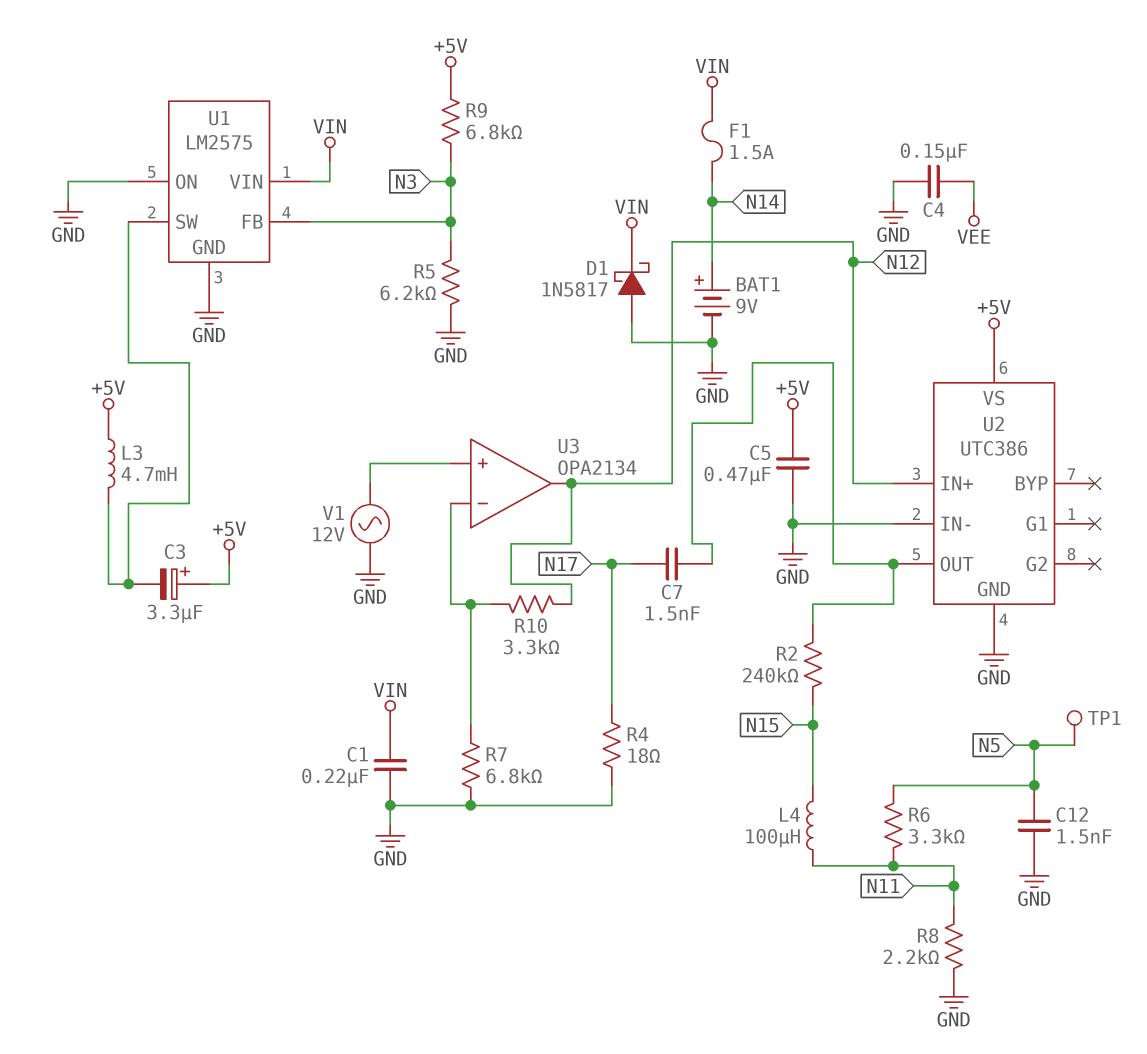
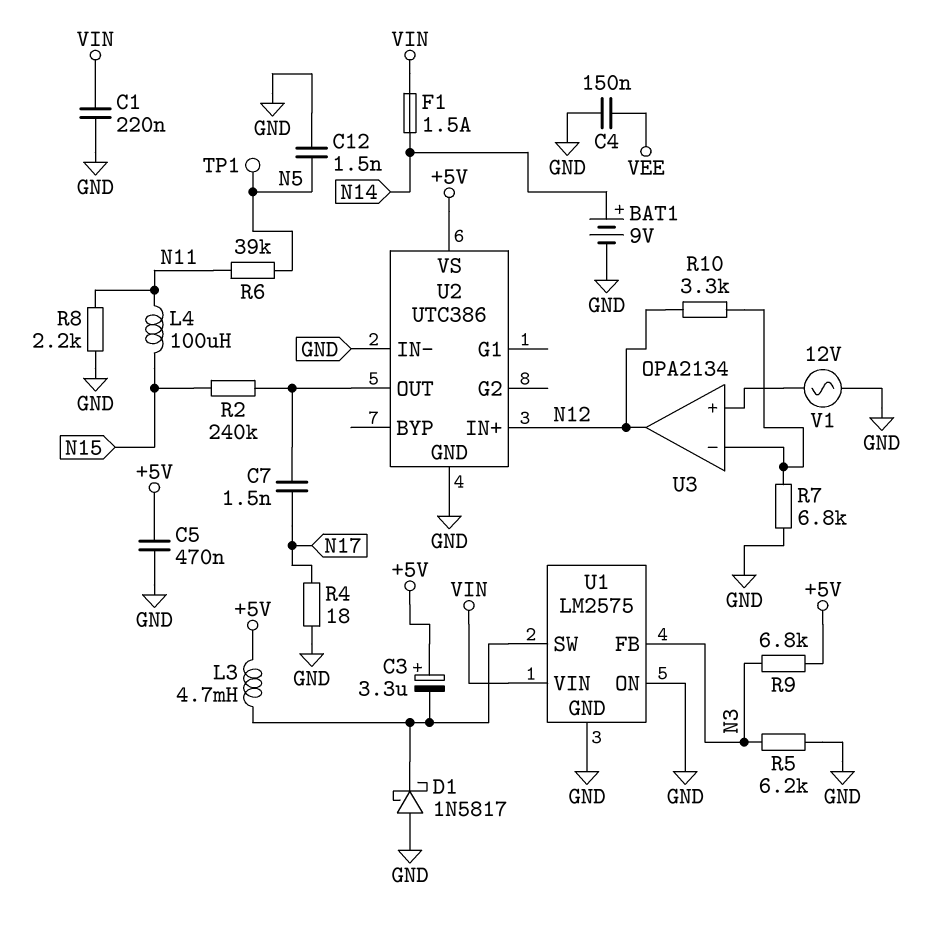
D1: schottky 1N5817 (A GND, K VIN) -> schottky 1N5817 (A GND, K U1/SW)
R6: 3.3k (N5, N11) -> 39k (N5, N11)

